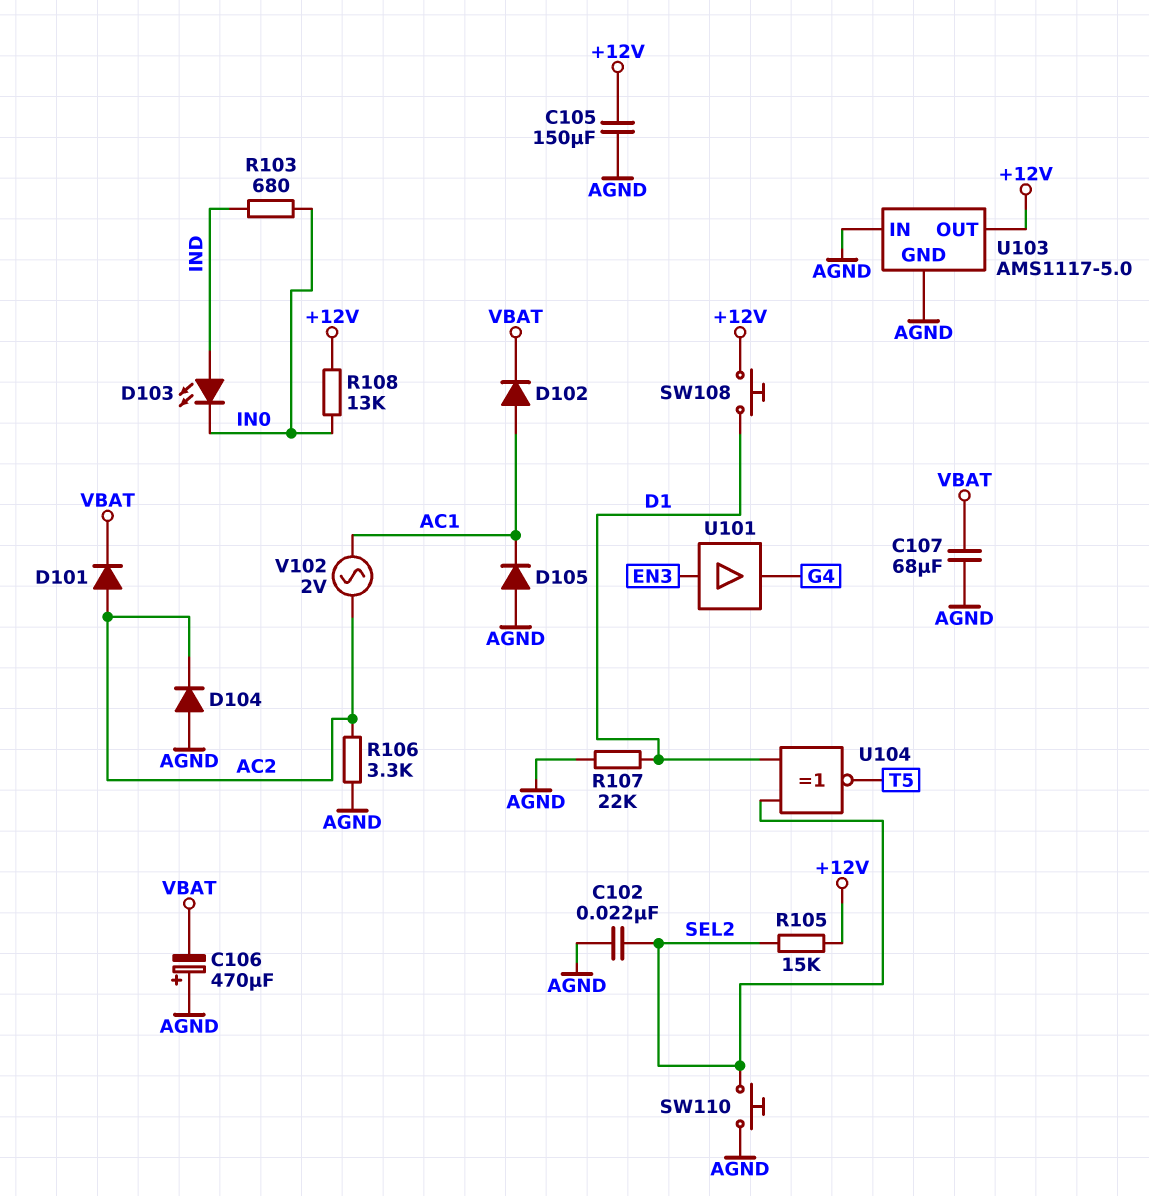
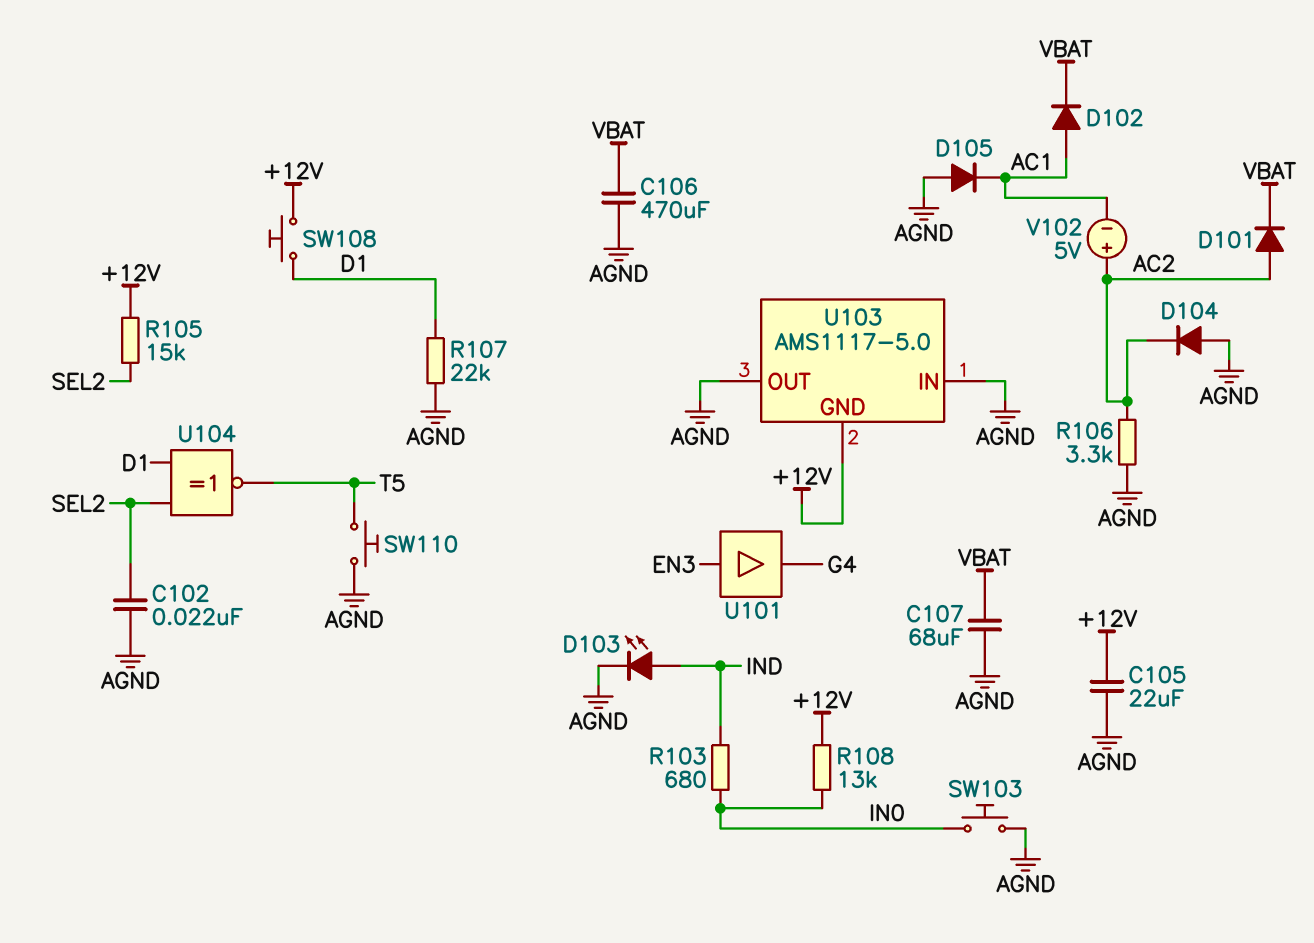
C105: 150uF (+12V, AGND) -> 22uF (+12V, AGND)
C106: 470uF (plus AGND, minus VBAT) -> 470uF (AGND, VBAT)
D103: LED (A IND, K IN0) -> LED (A IND, K AGND)
SW103: none -> button (AGND, IN0)
SW110: button (AGND, SEL2) -> button (AGND, T5)
U103 pin GND: AGND -> +12V
U103 pin OUT: +12V -> AGND
V102: AC 2V (AC1, AC2) -> 5V (plus AC2, minus AC1)

